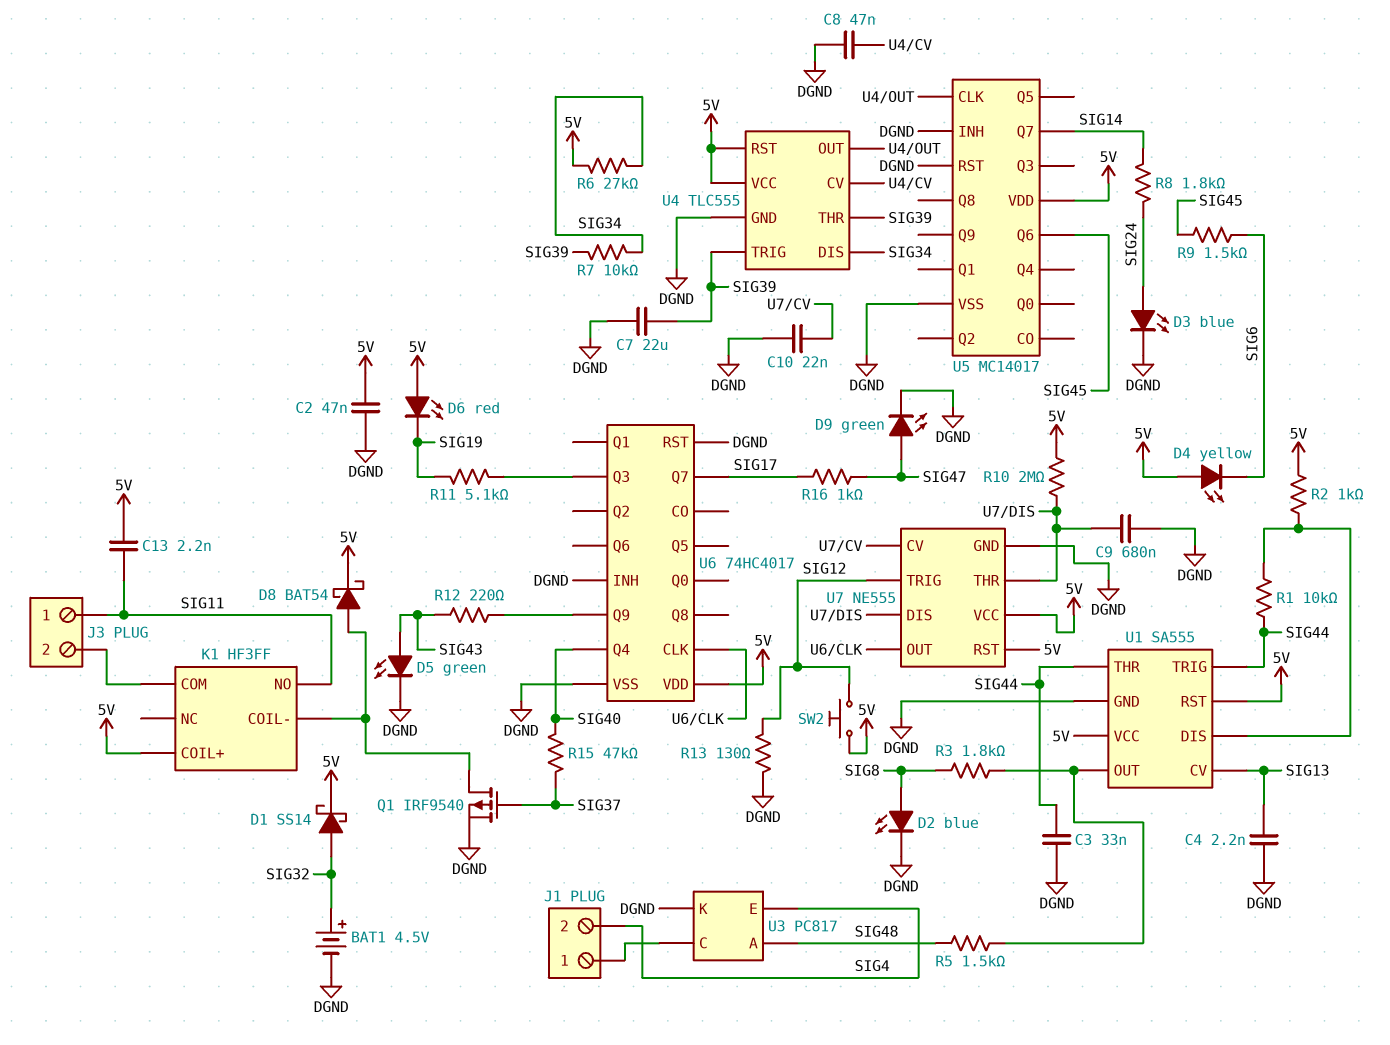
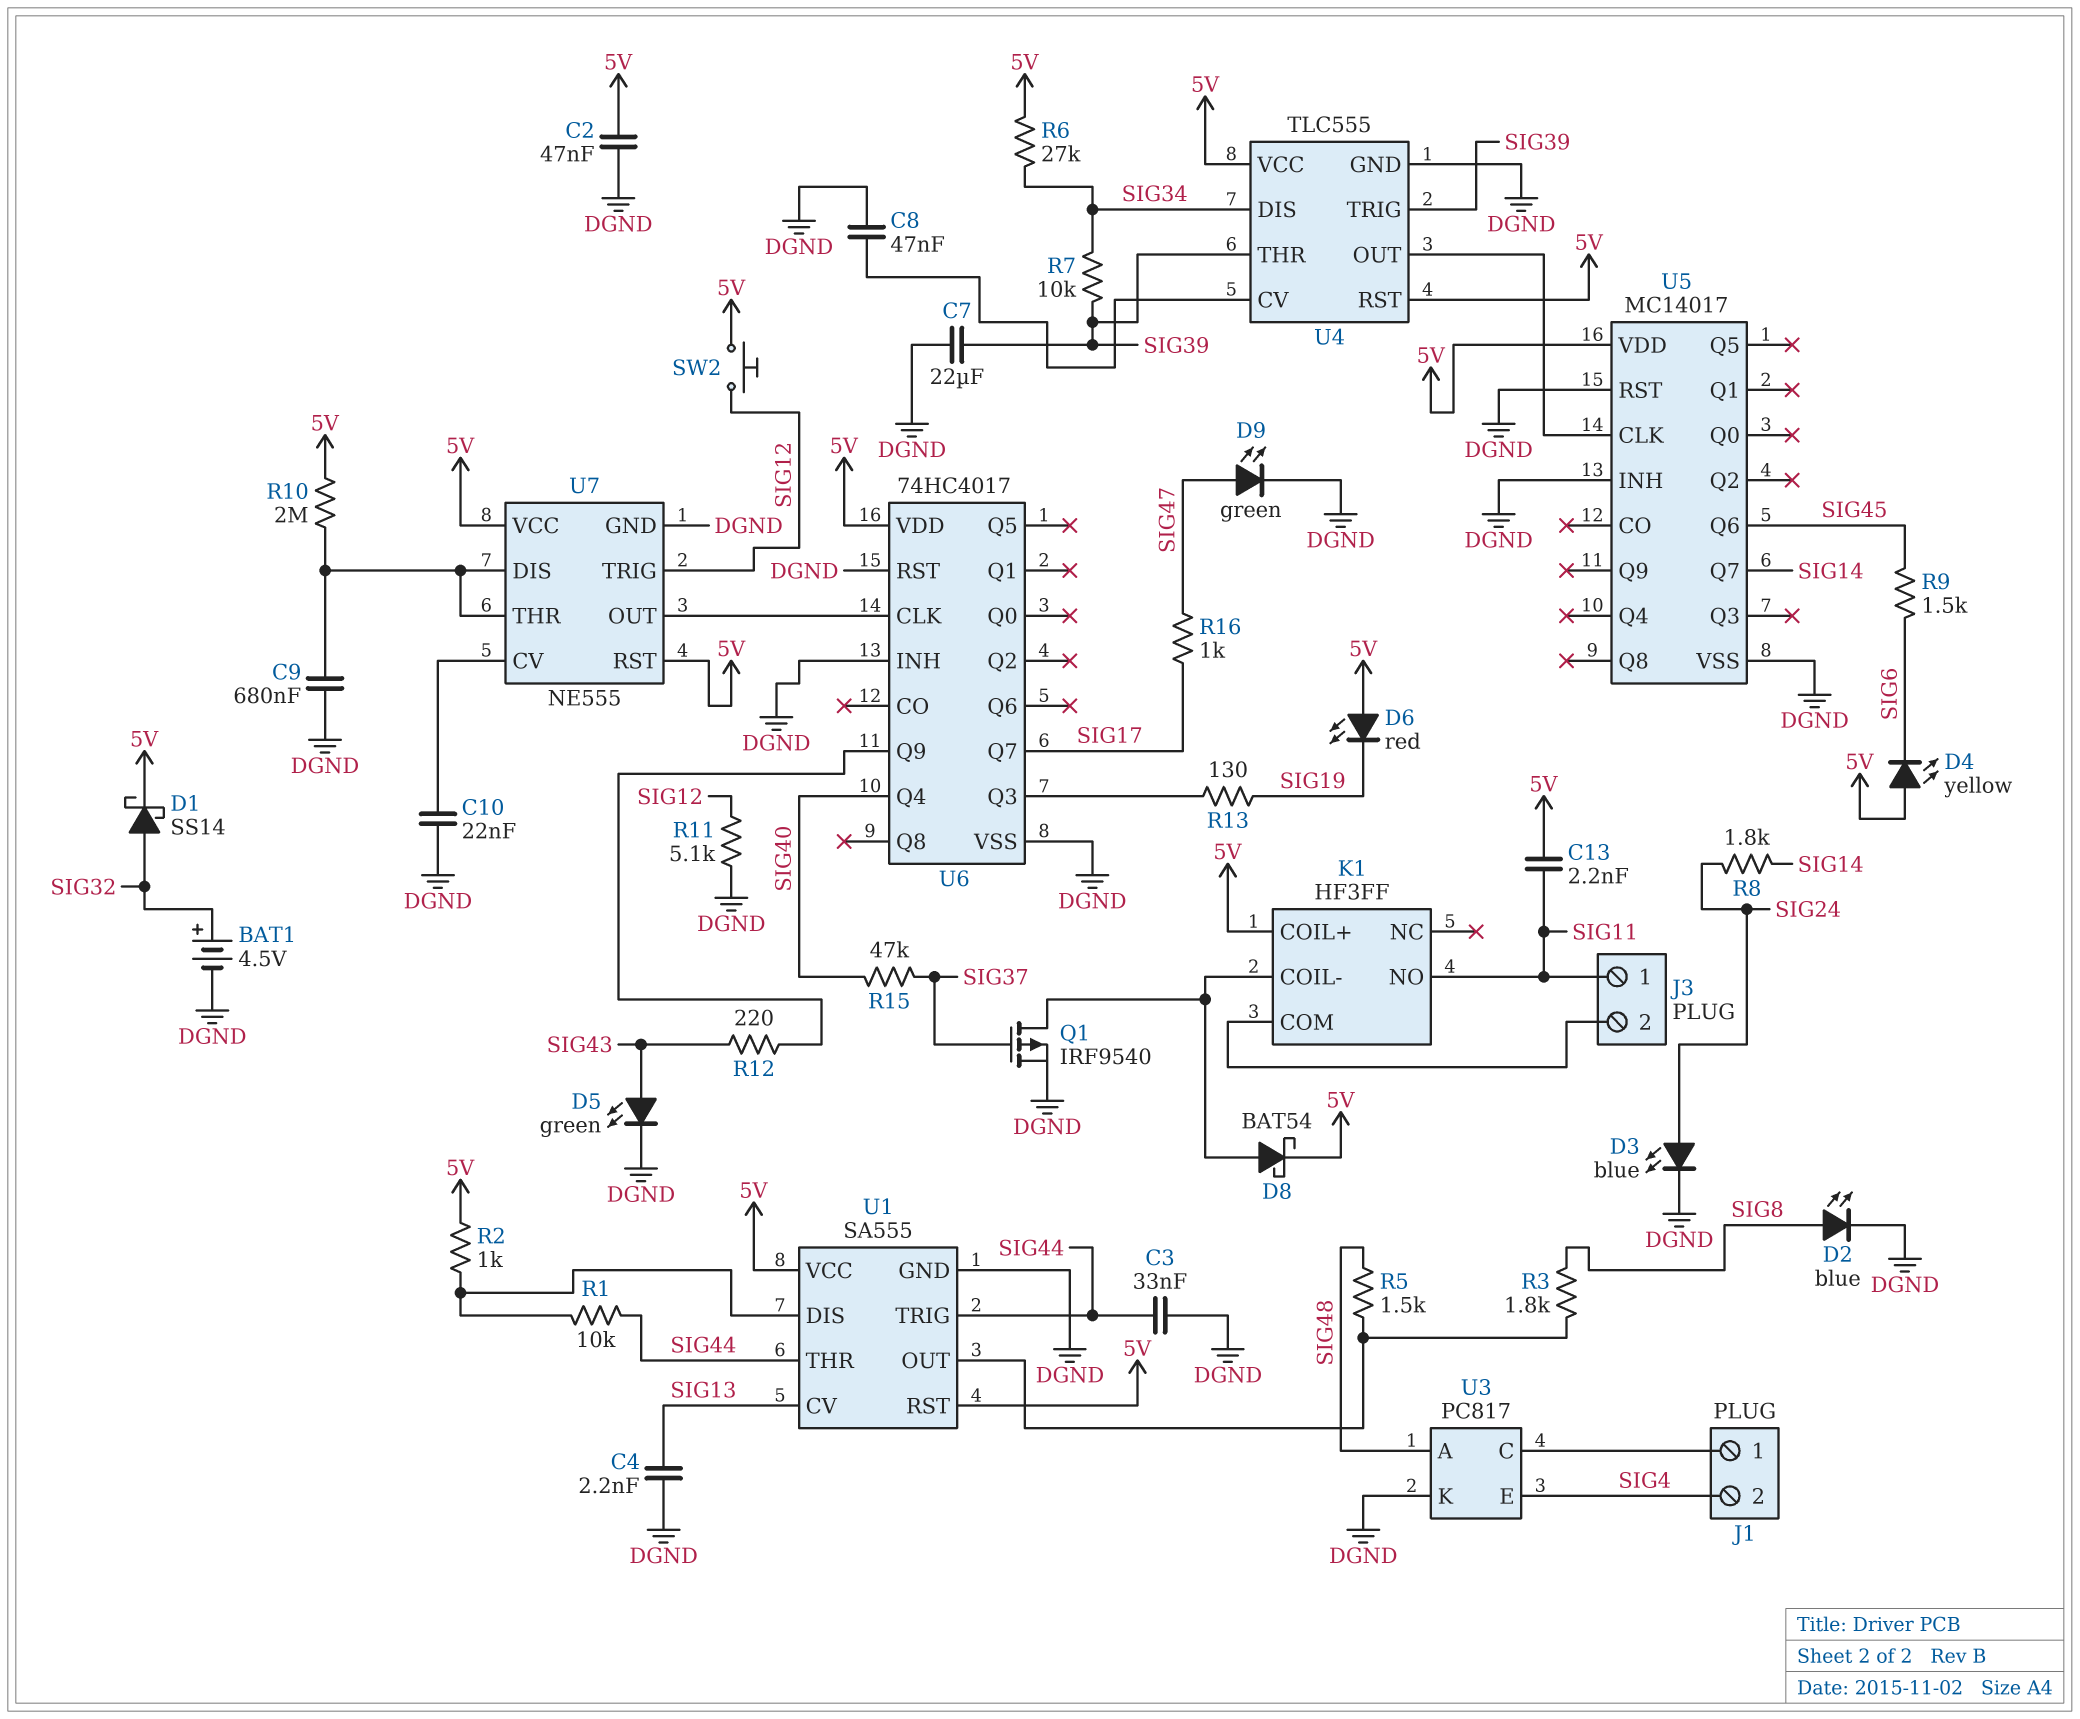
R11: 5.1k (SIG19, U6/Q3) -> 5.1k (DGND, SIG12)
R13: 130 (DGND, SIG12) -> 130 (SIG19, U6/Q3)

